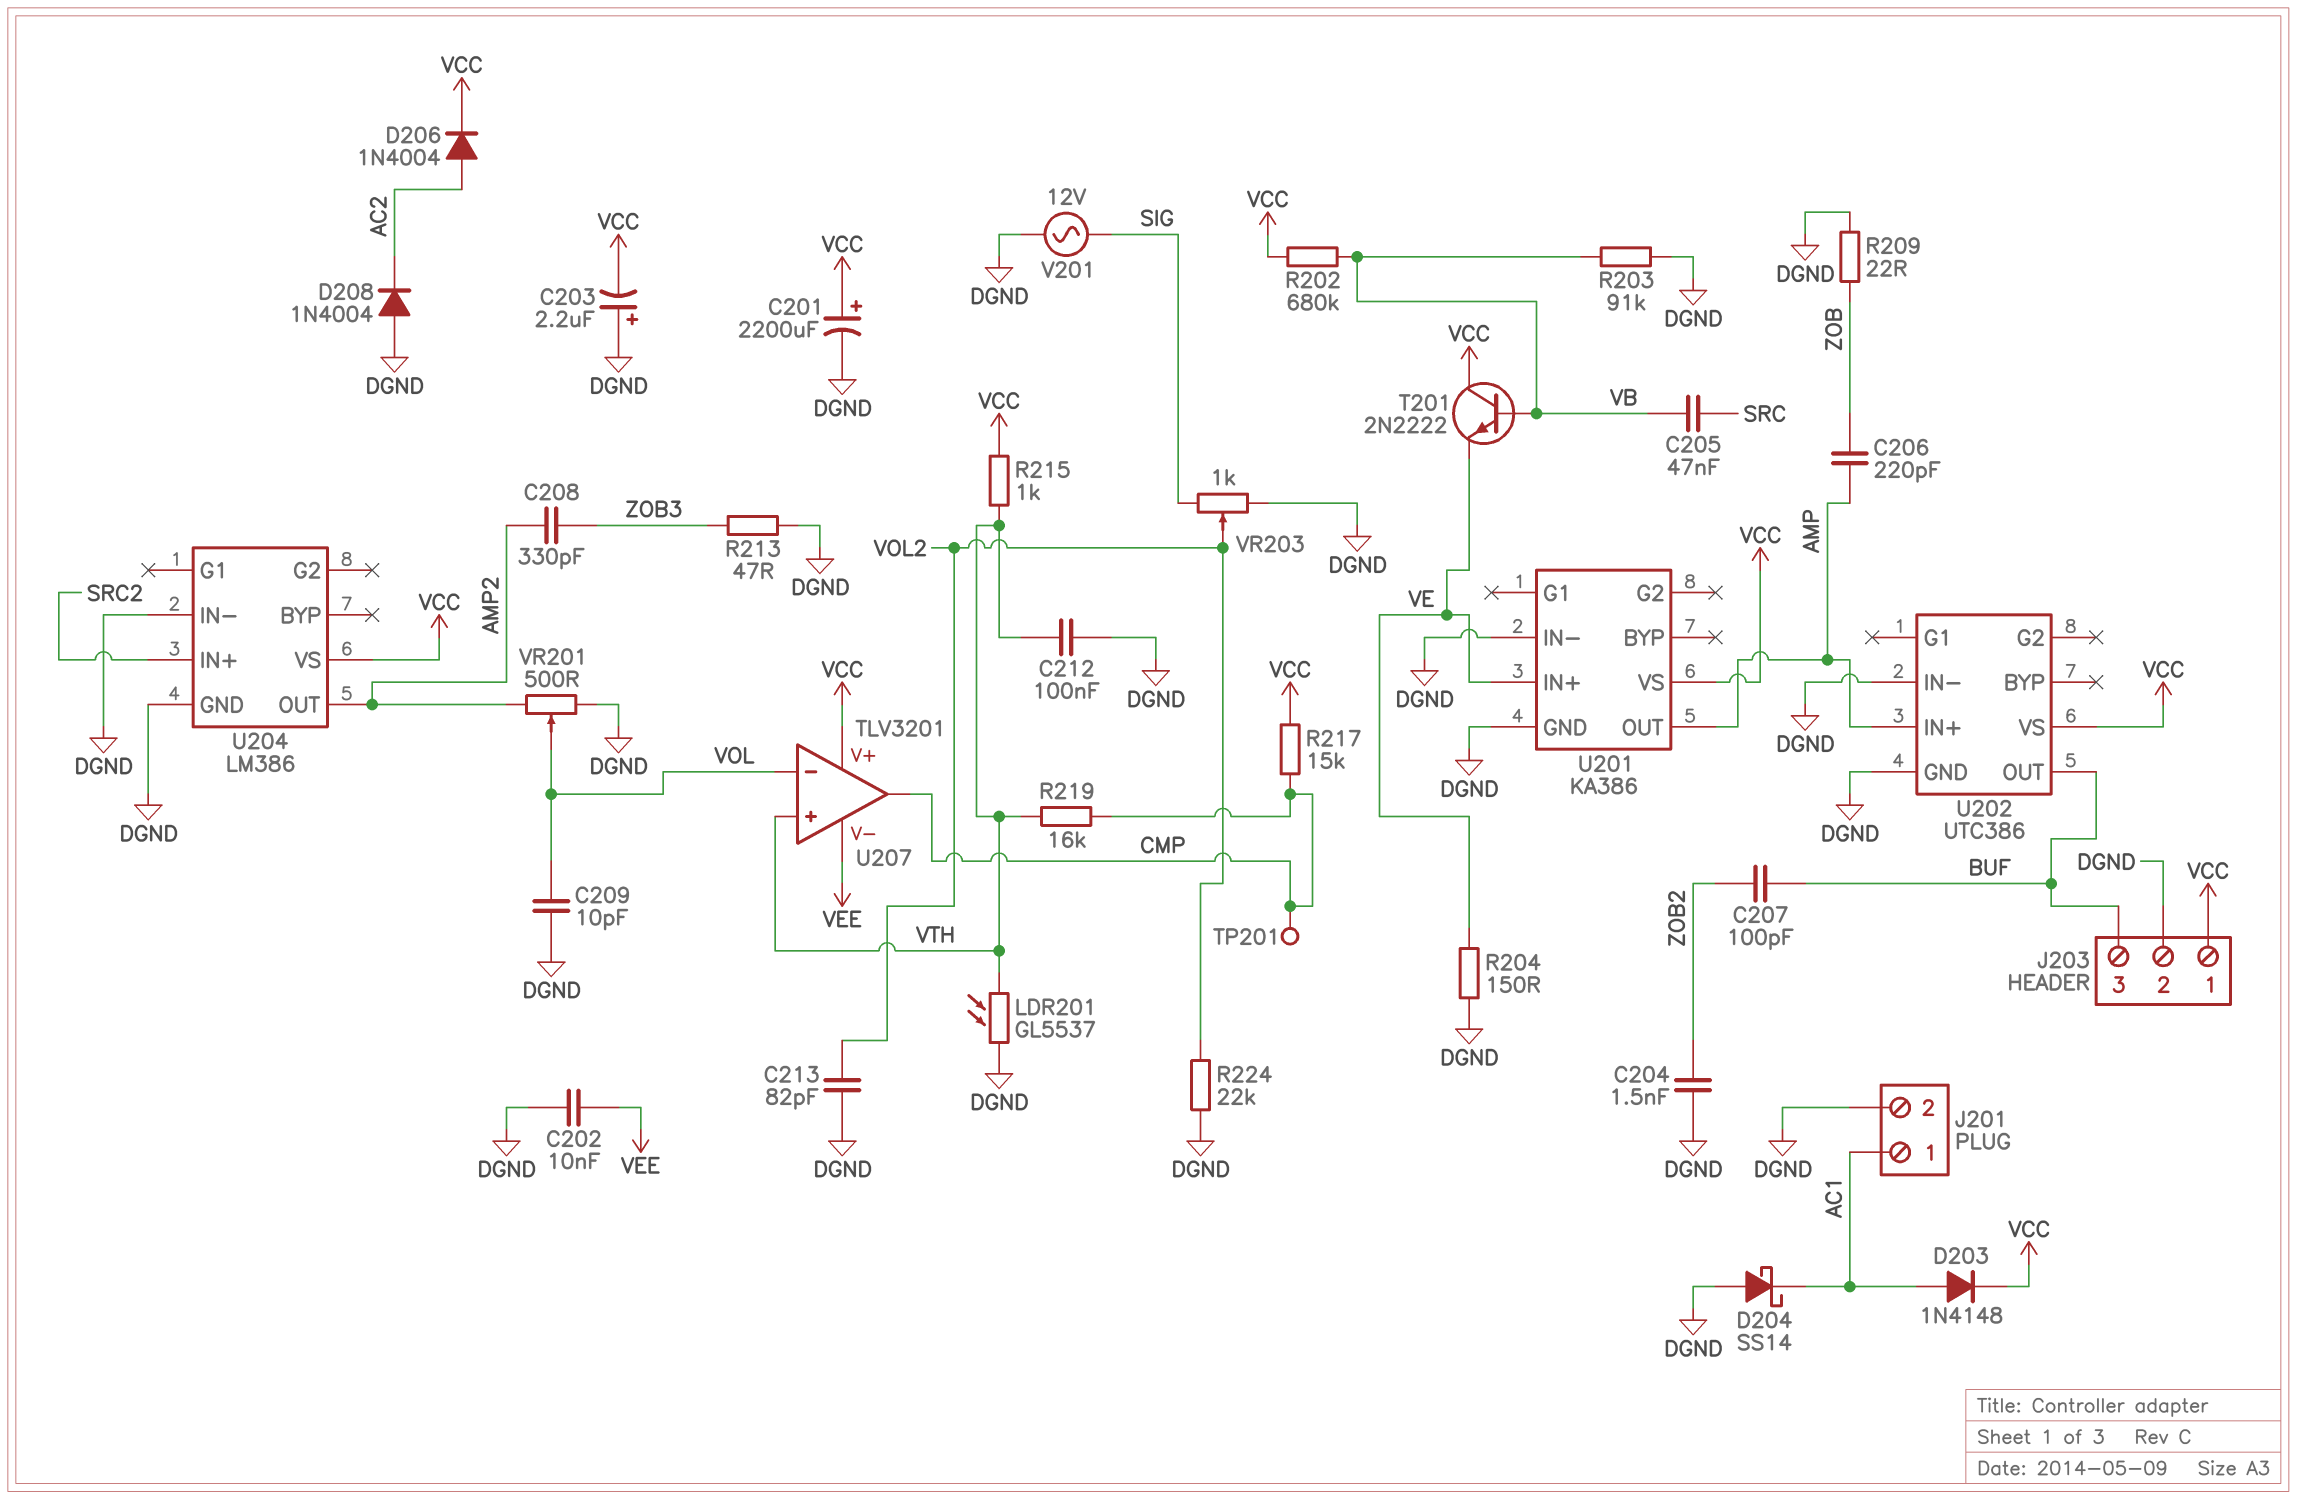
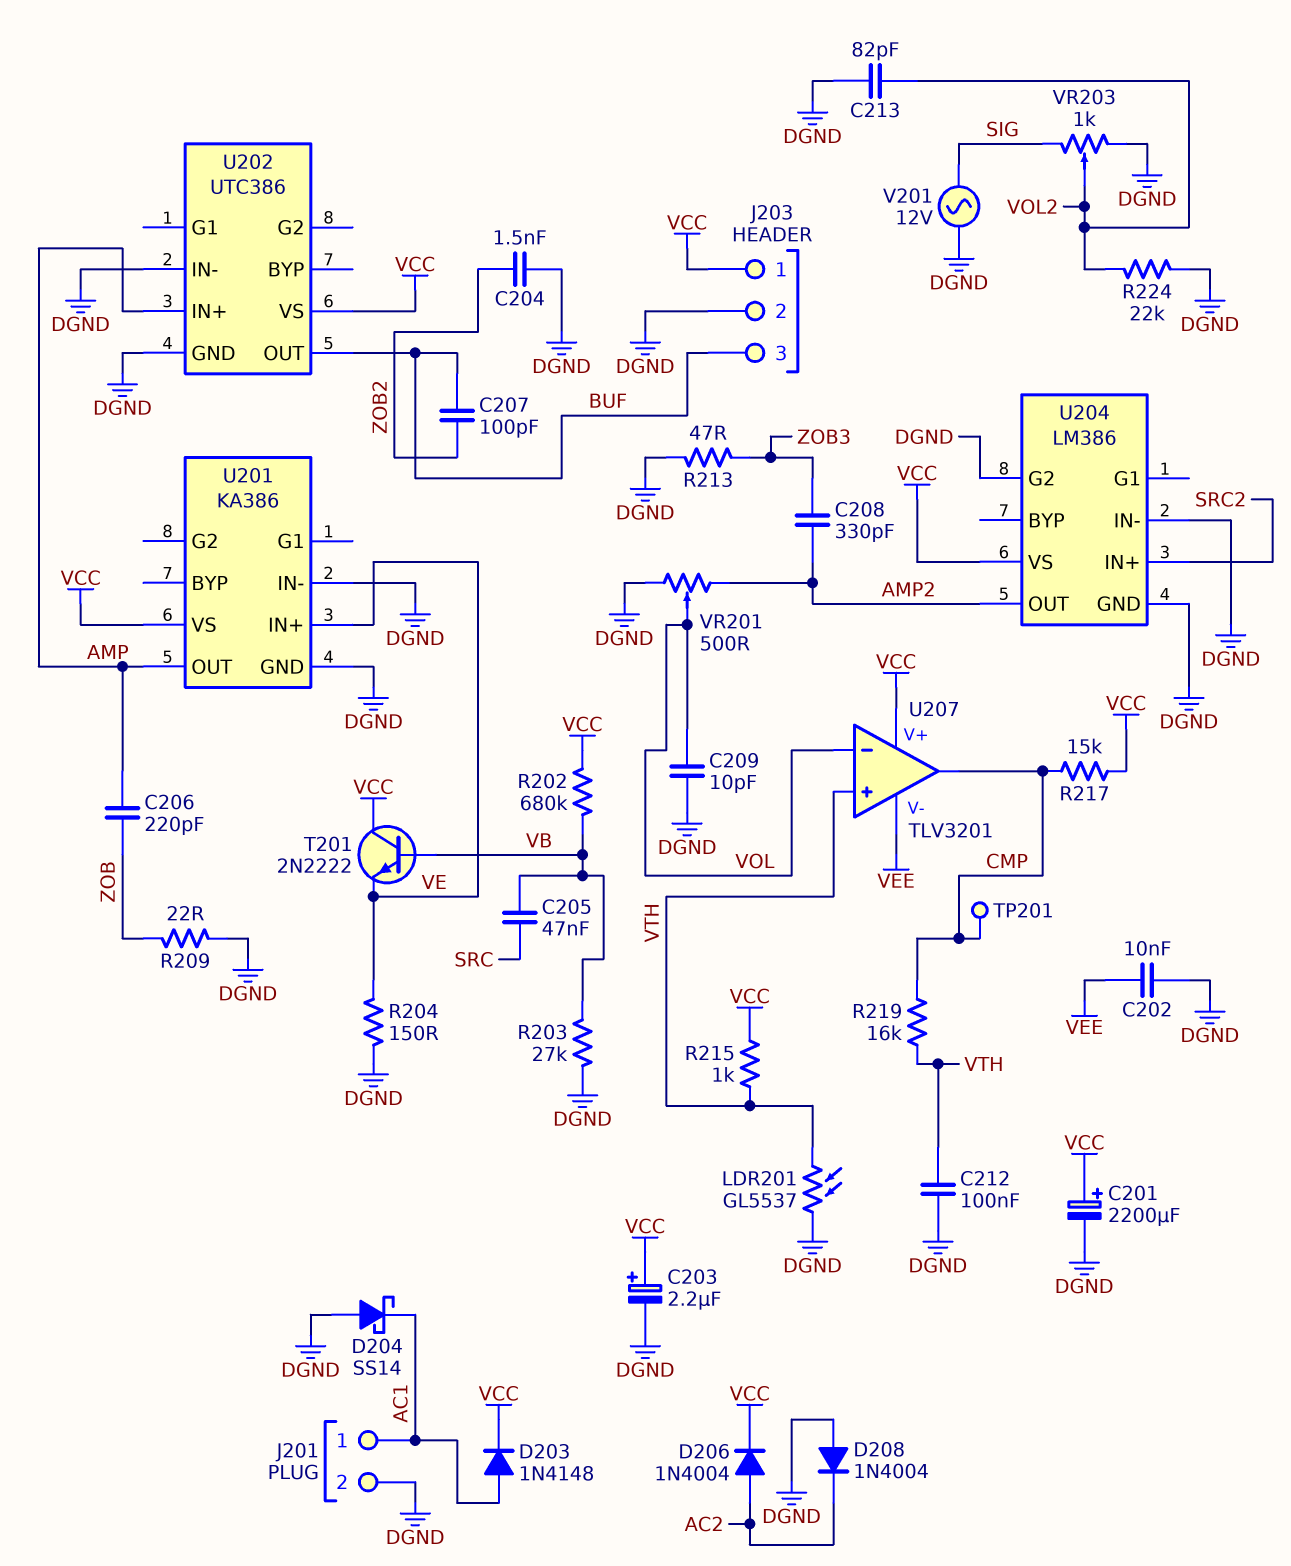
C203: 2.2uF (plus DGND, minus VCC) -> 2.2uF (plus VCC, minus DGND)
R203: 91k (DGND, VB) -> 27k (DGND, VB)
U204 pin G2: none -> DGND

